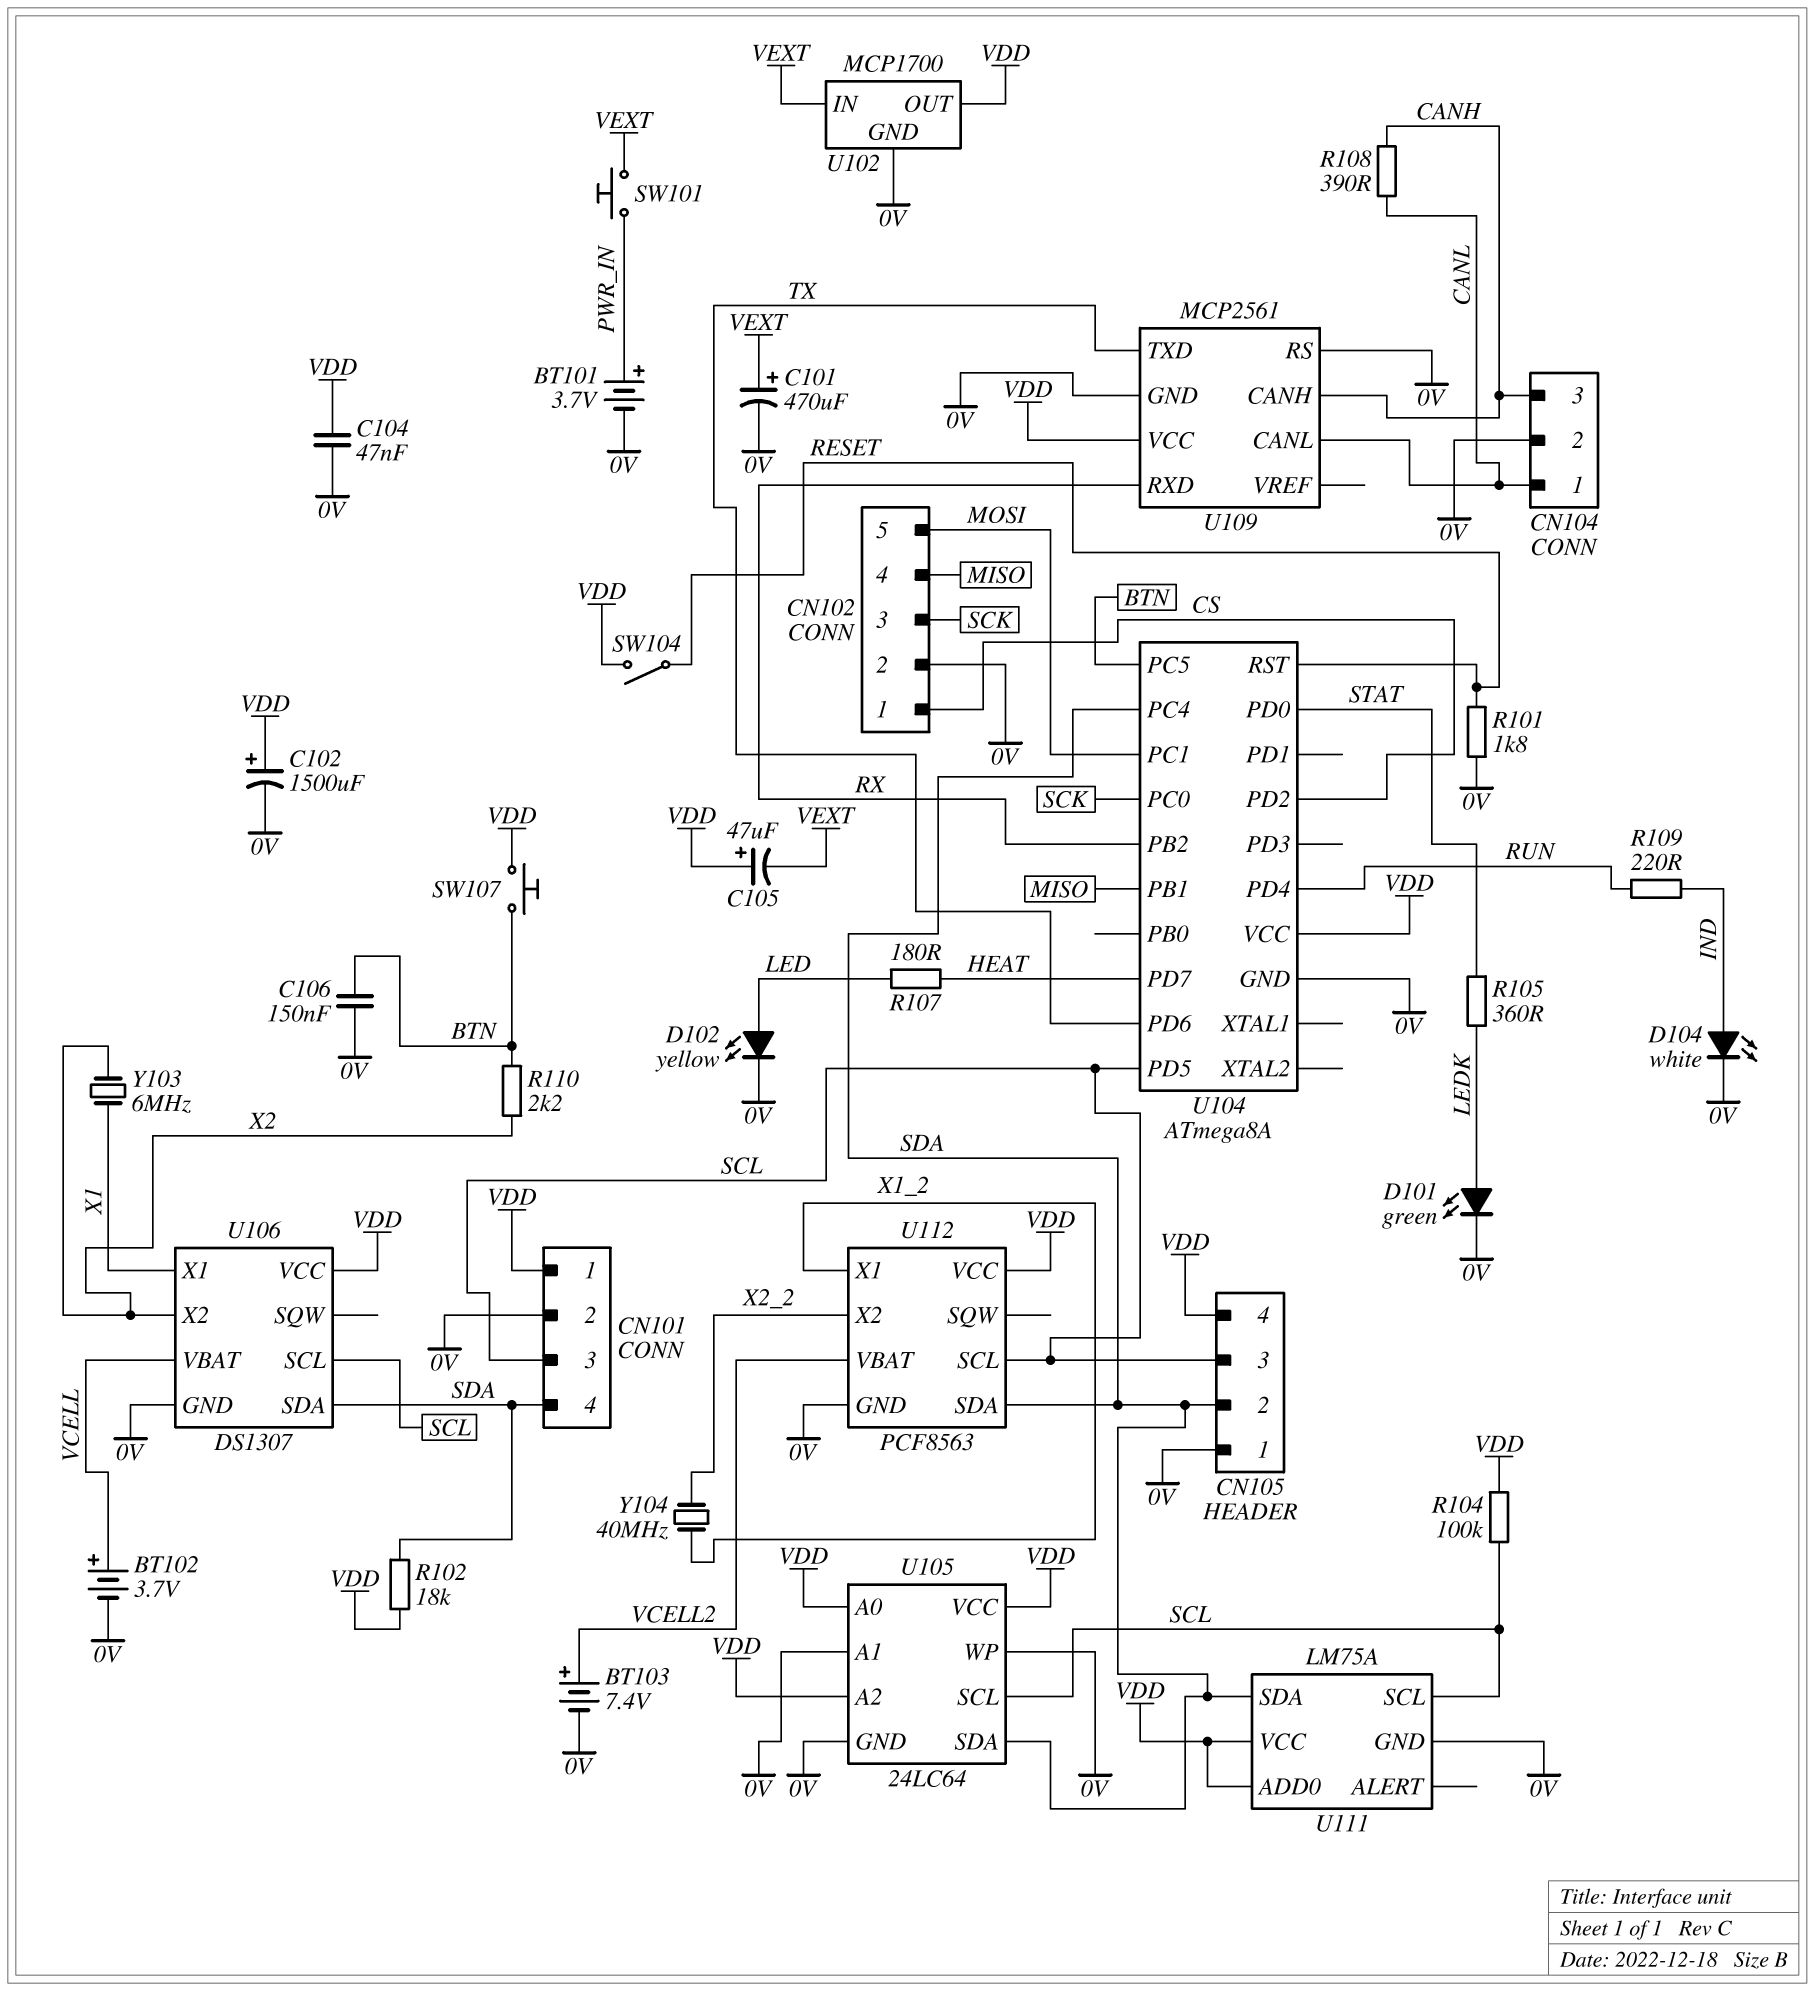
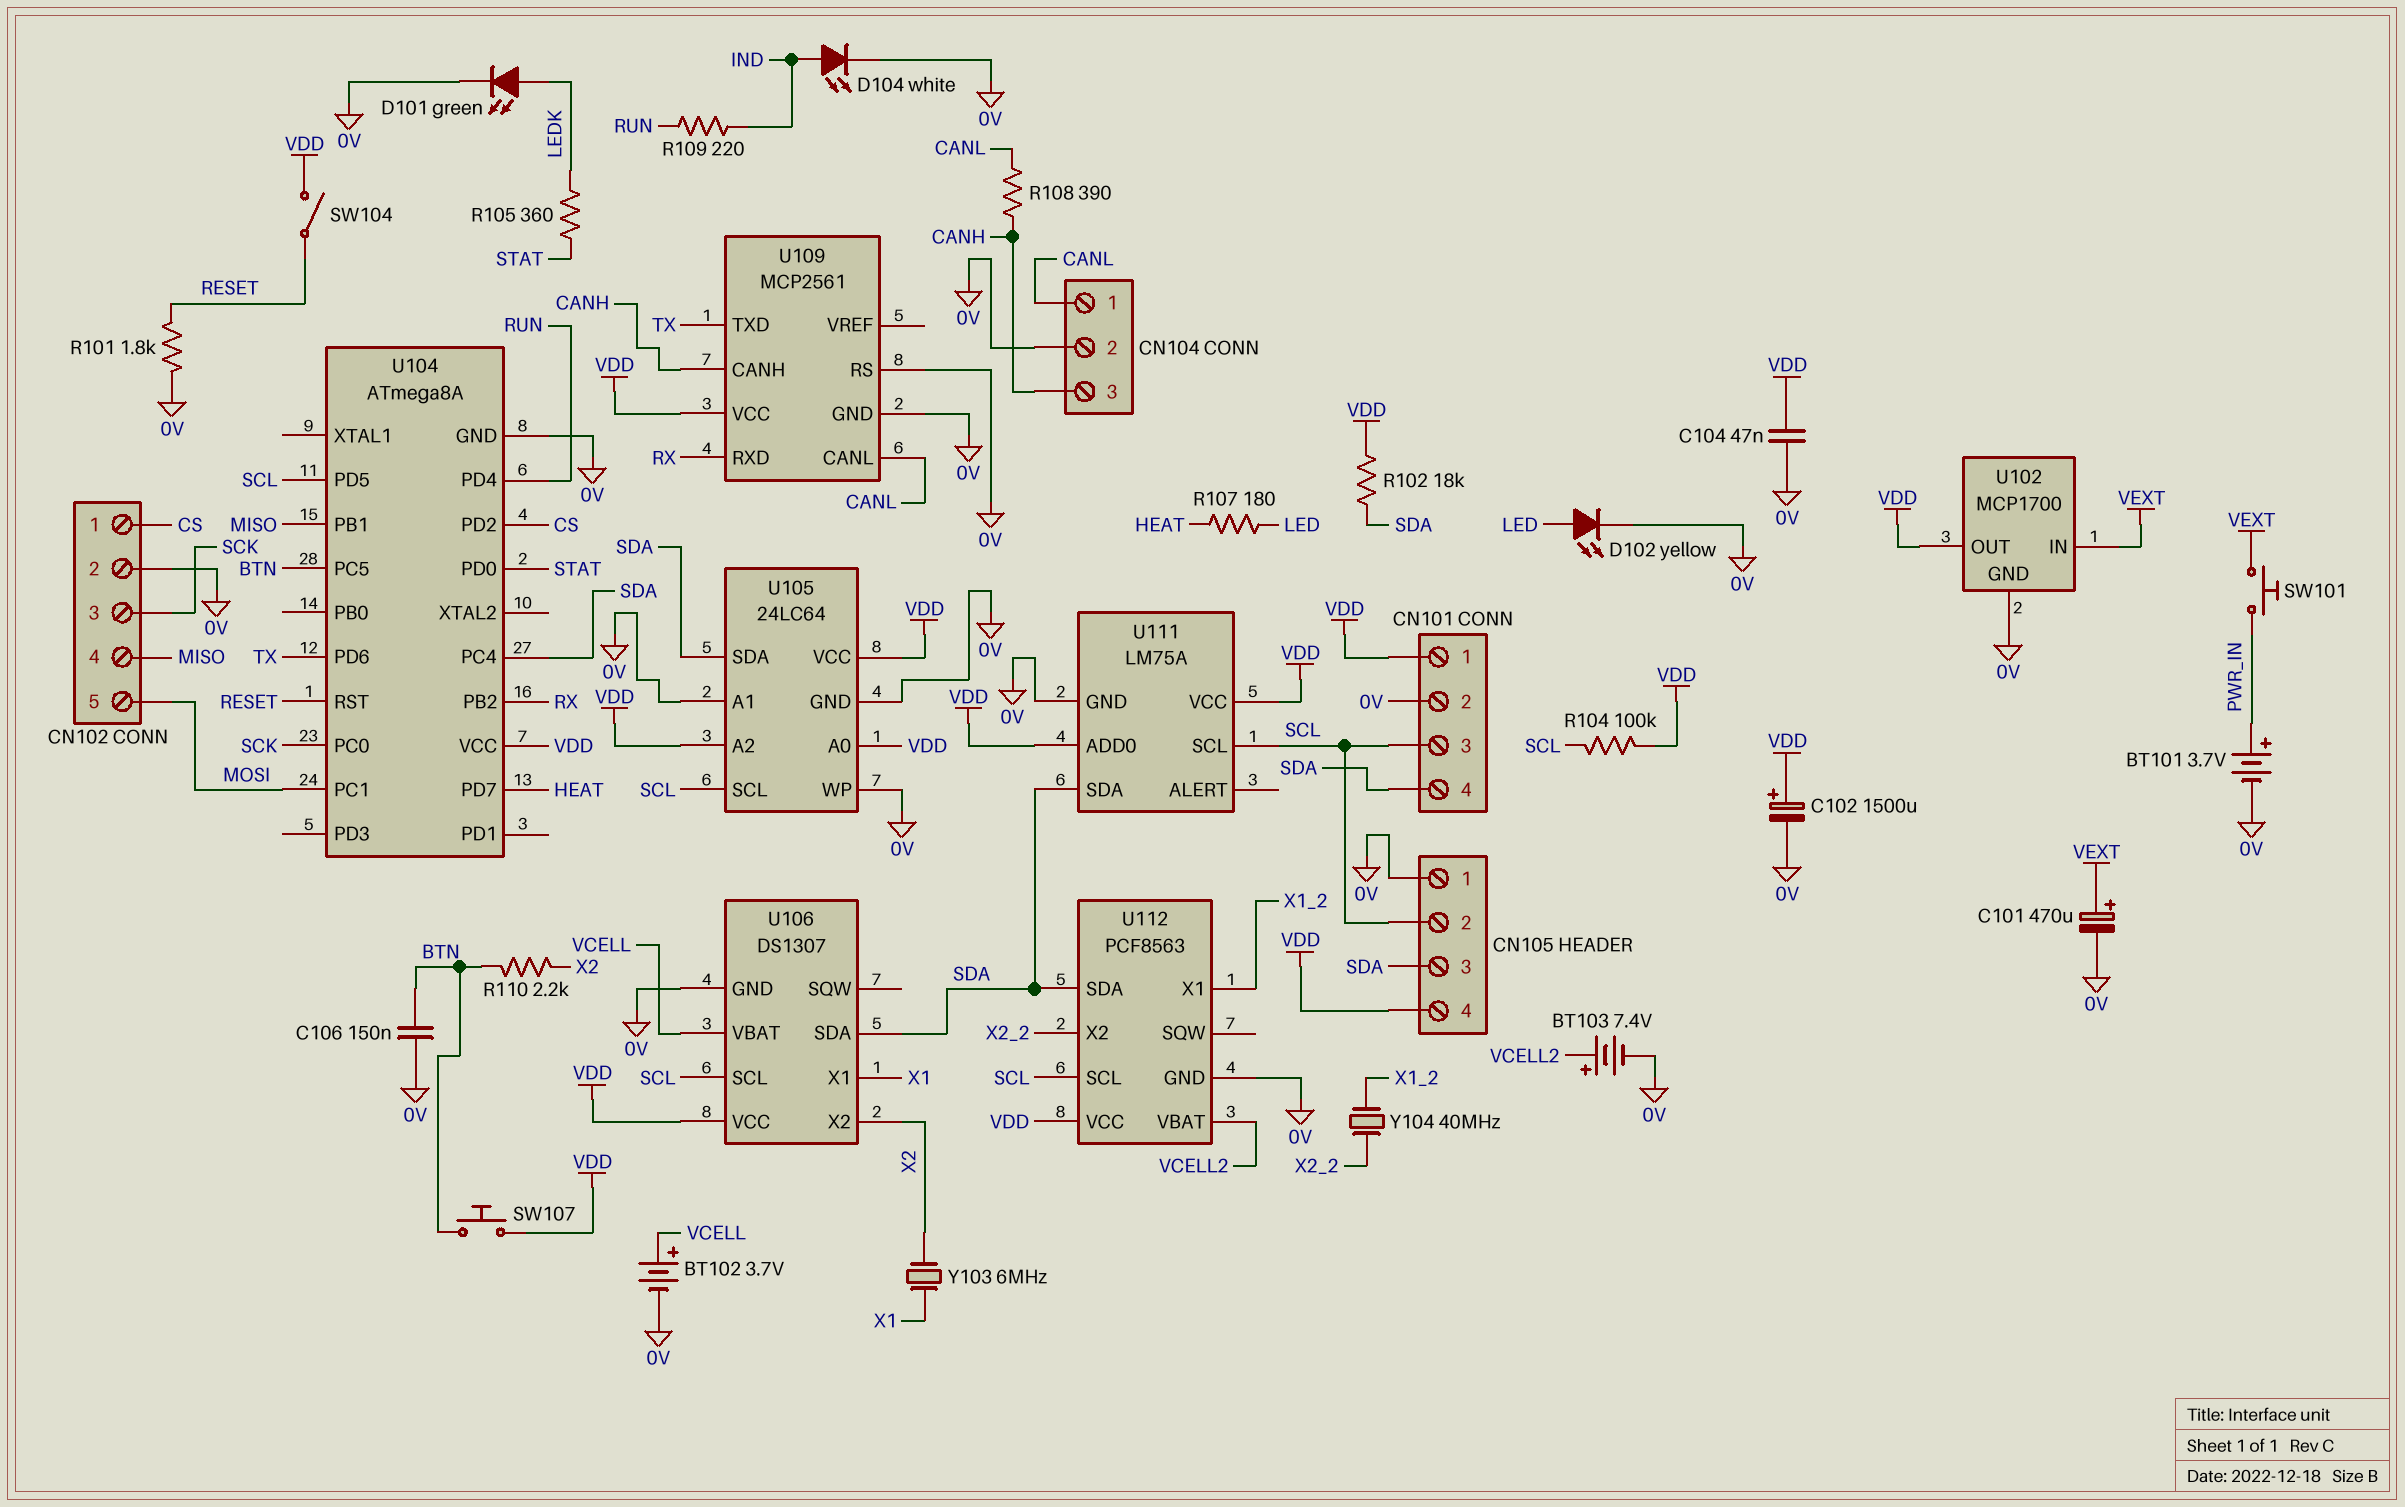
C105: 47uF (plus VDD, minus VEXT) -> none
CN105 pin 2: SDA -> SCL
CN105 pin 3: SCL -> SDA

